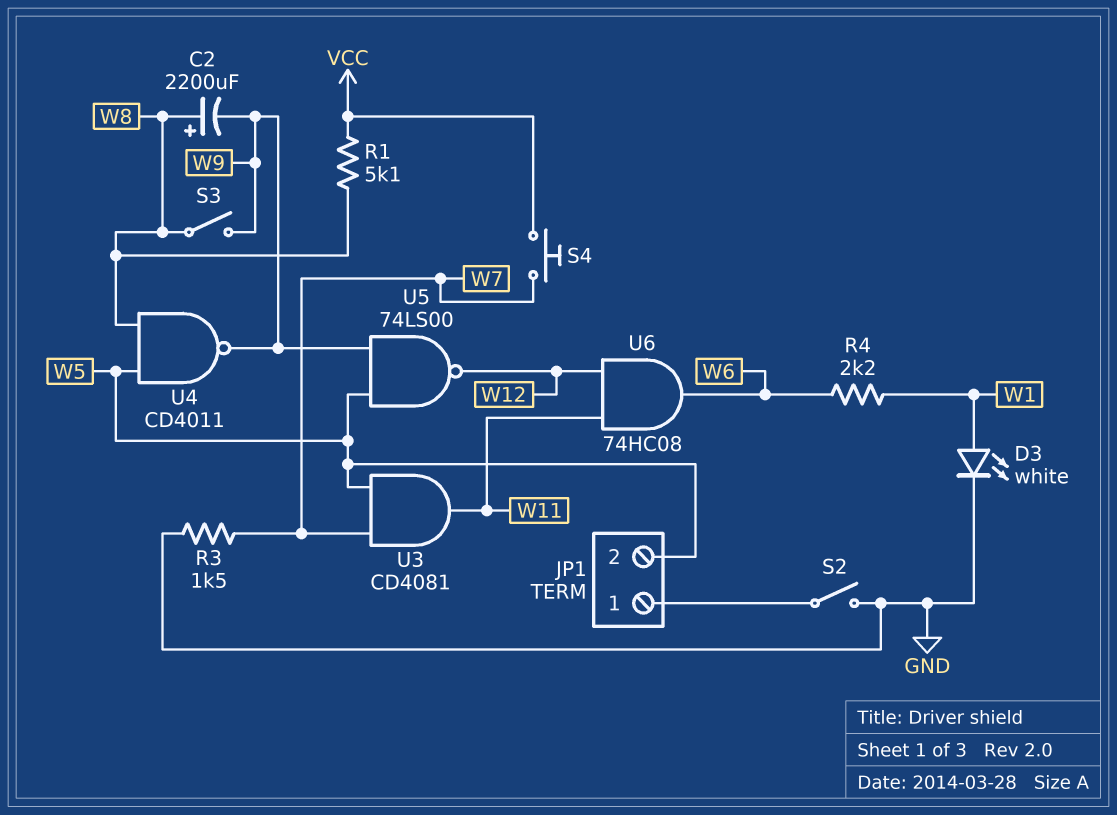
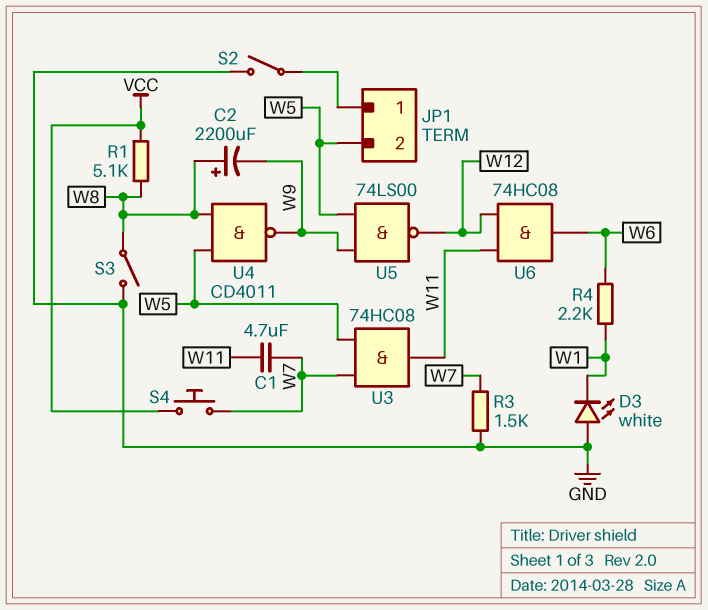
C1: none -> 4.7uF (W7, W11)
D3: LED white (A W1, K GND) -> LED white (A GND, K W1)
S3: switch (W8, W9) -> switch (GND, W8)
U3: AND CD4081 (in W5, in W7, out W11) -> AND 74HC08 (in W5, in W7, out W11)

